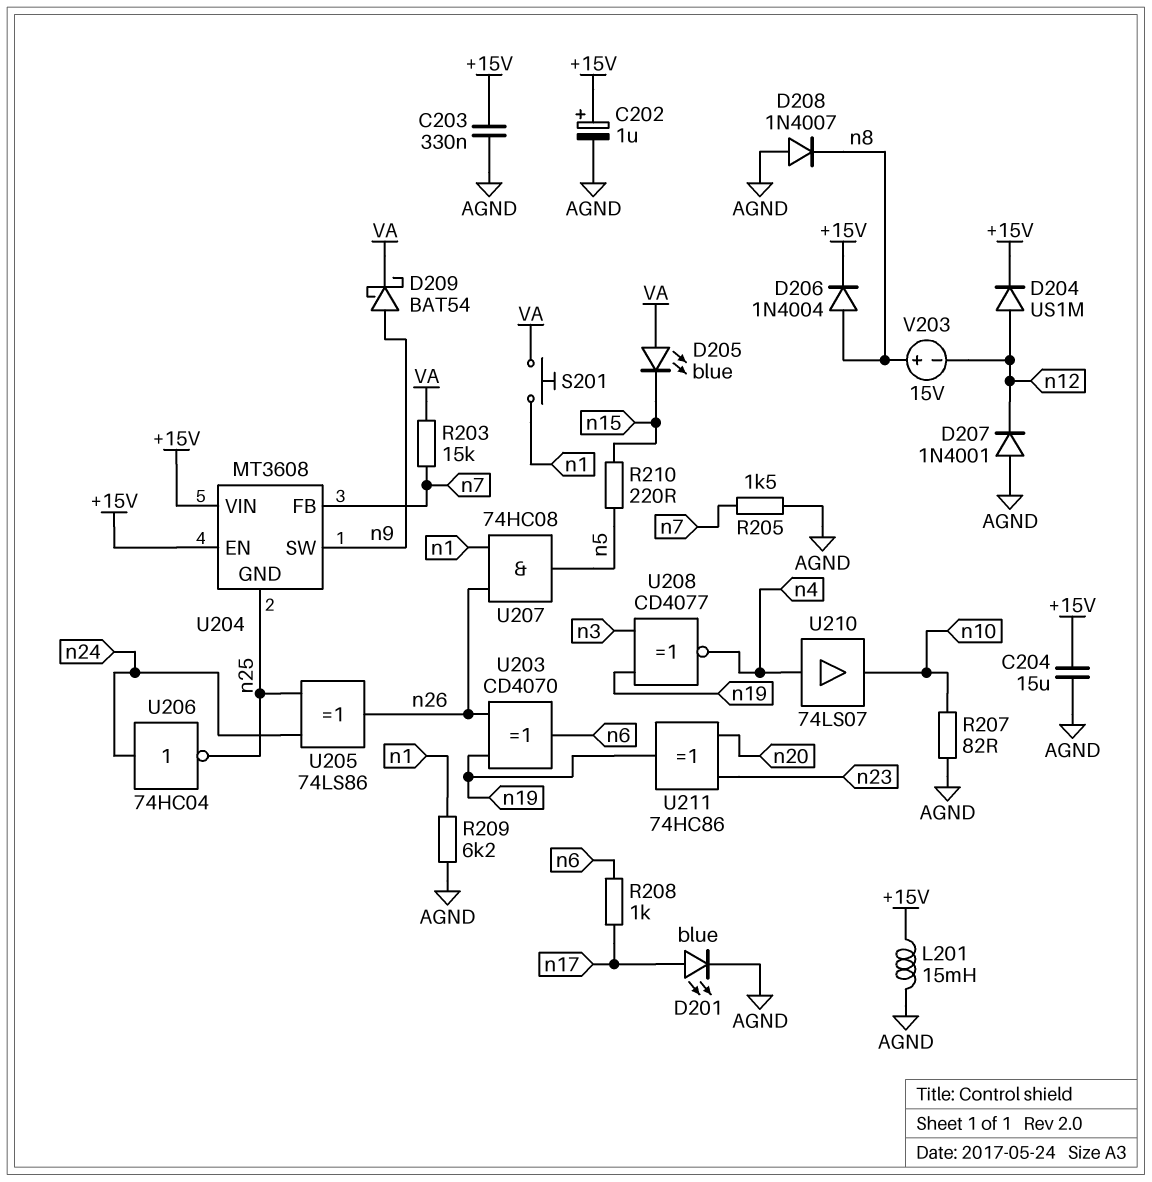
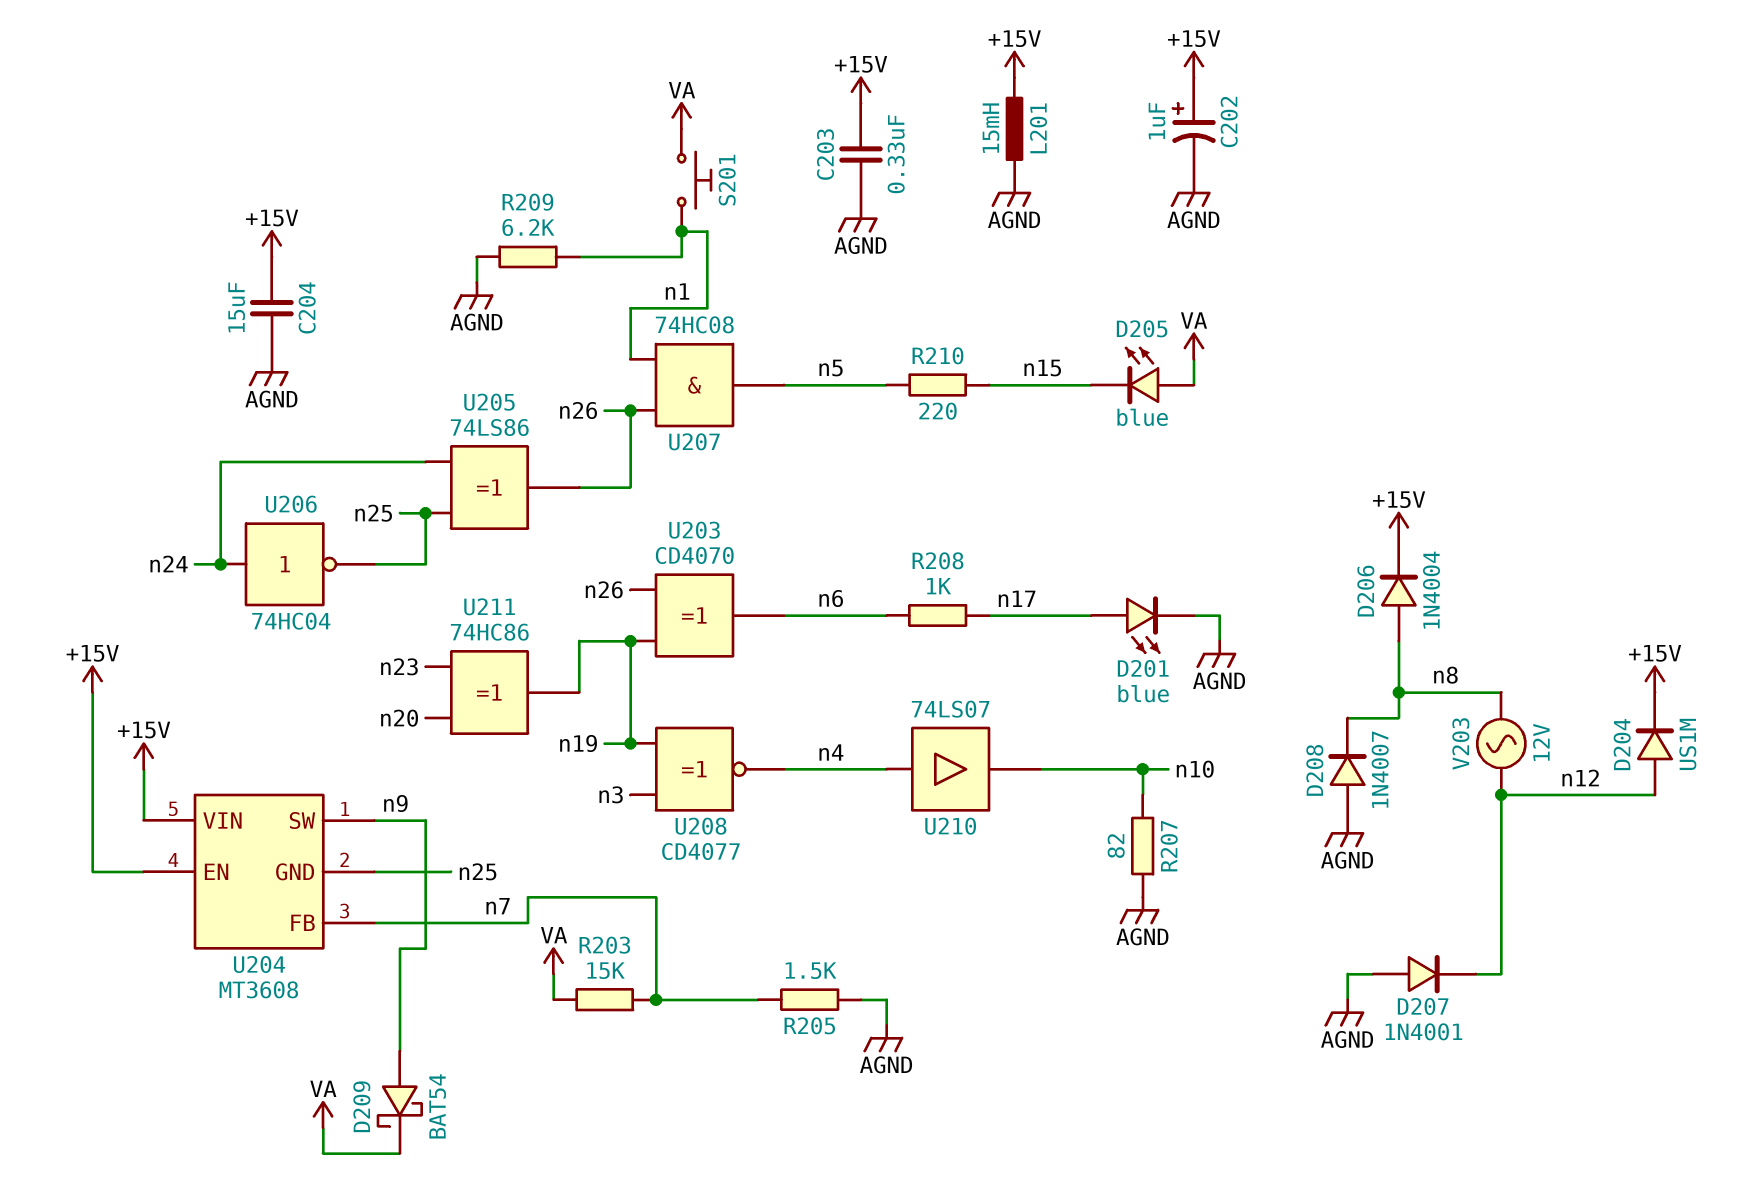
V203: 15V (plus n8, minus n12) -> AC 12V (n8, n12)

